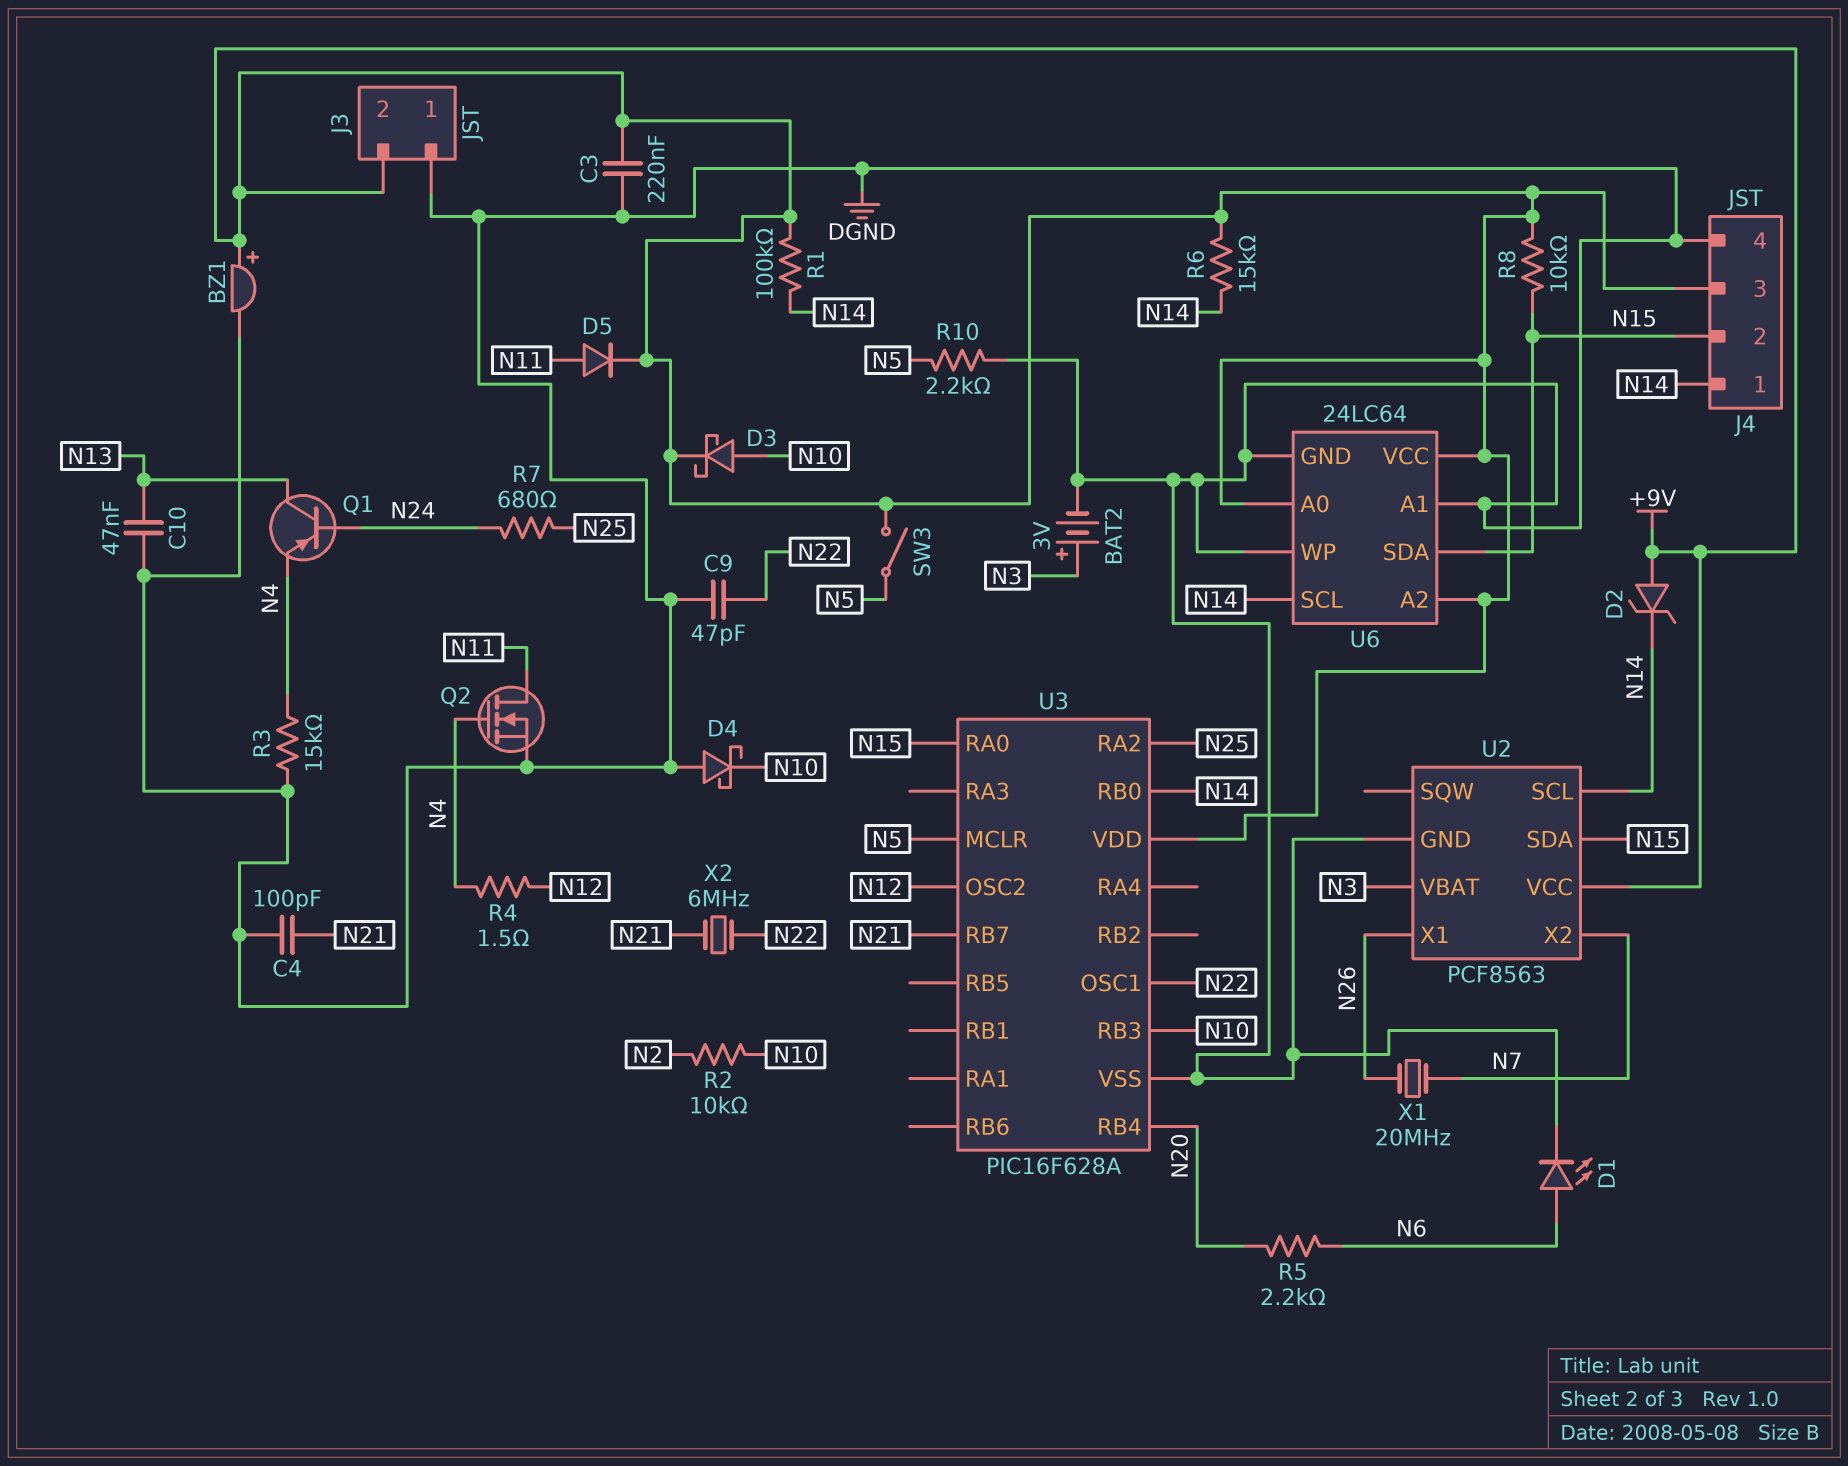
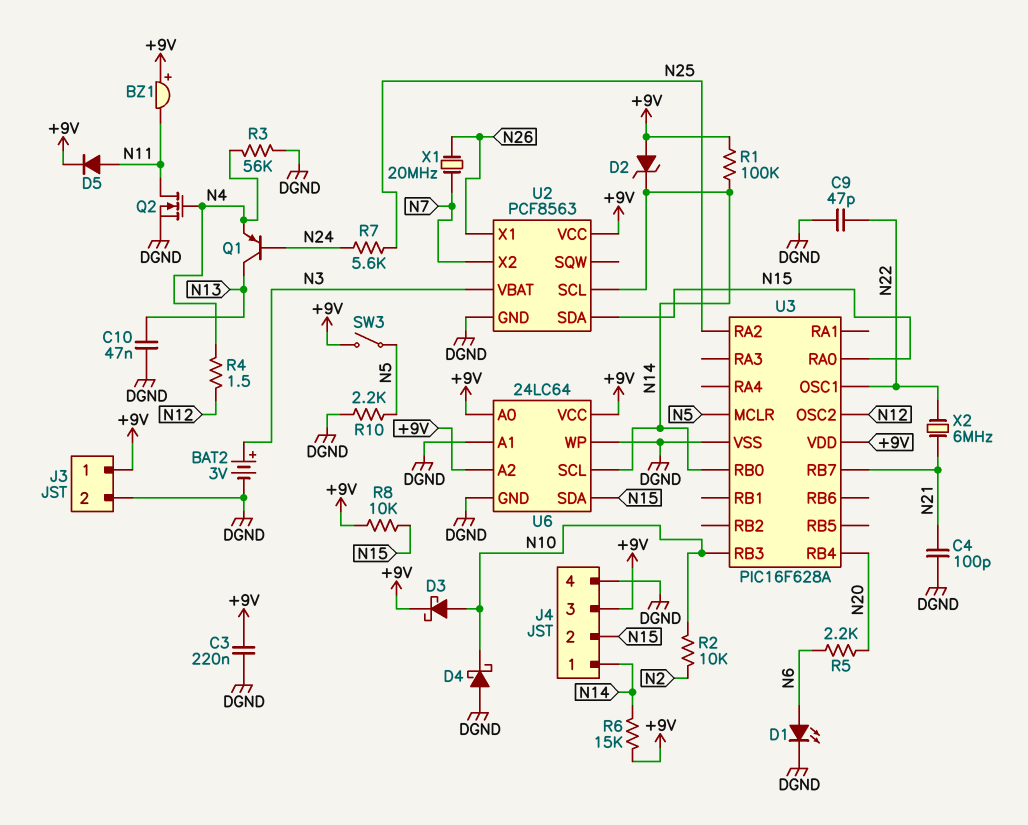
BZ1: buzzer (plus +9V, minus DGND) -> buzzer (plus +9V, minus N11)
J3 pin 1: DGND -> +9V
J3 pin 2: +9V -> DGND
R3: 15k (DGND, N4) -> 56k (DGND, N4)
R7: 680 (N24, N25) -> 5.6k (N24, N25)

